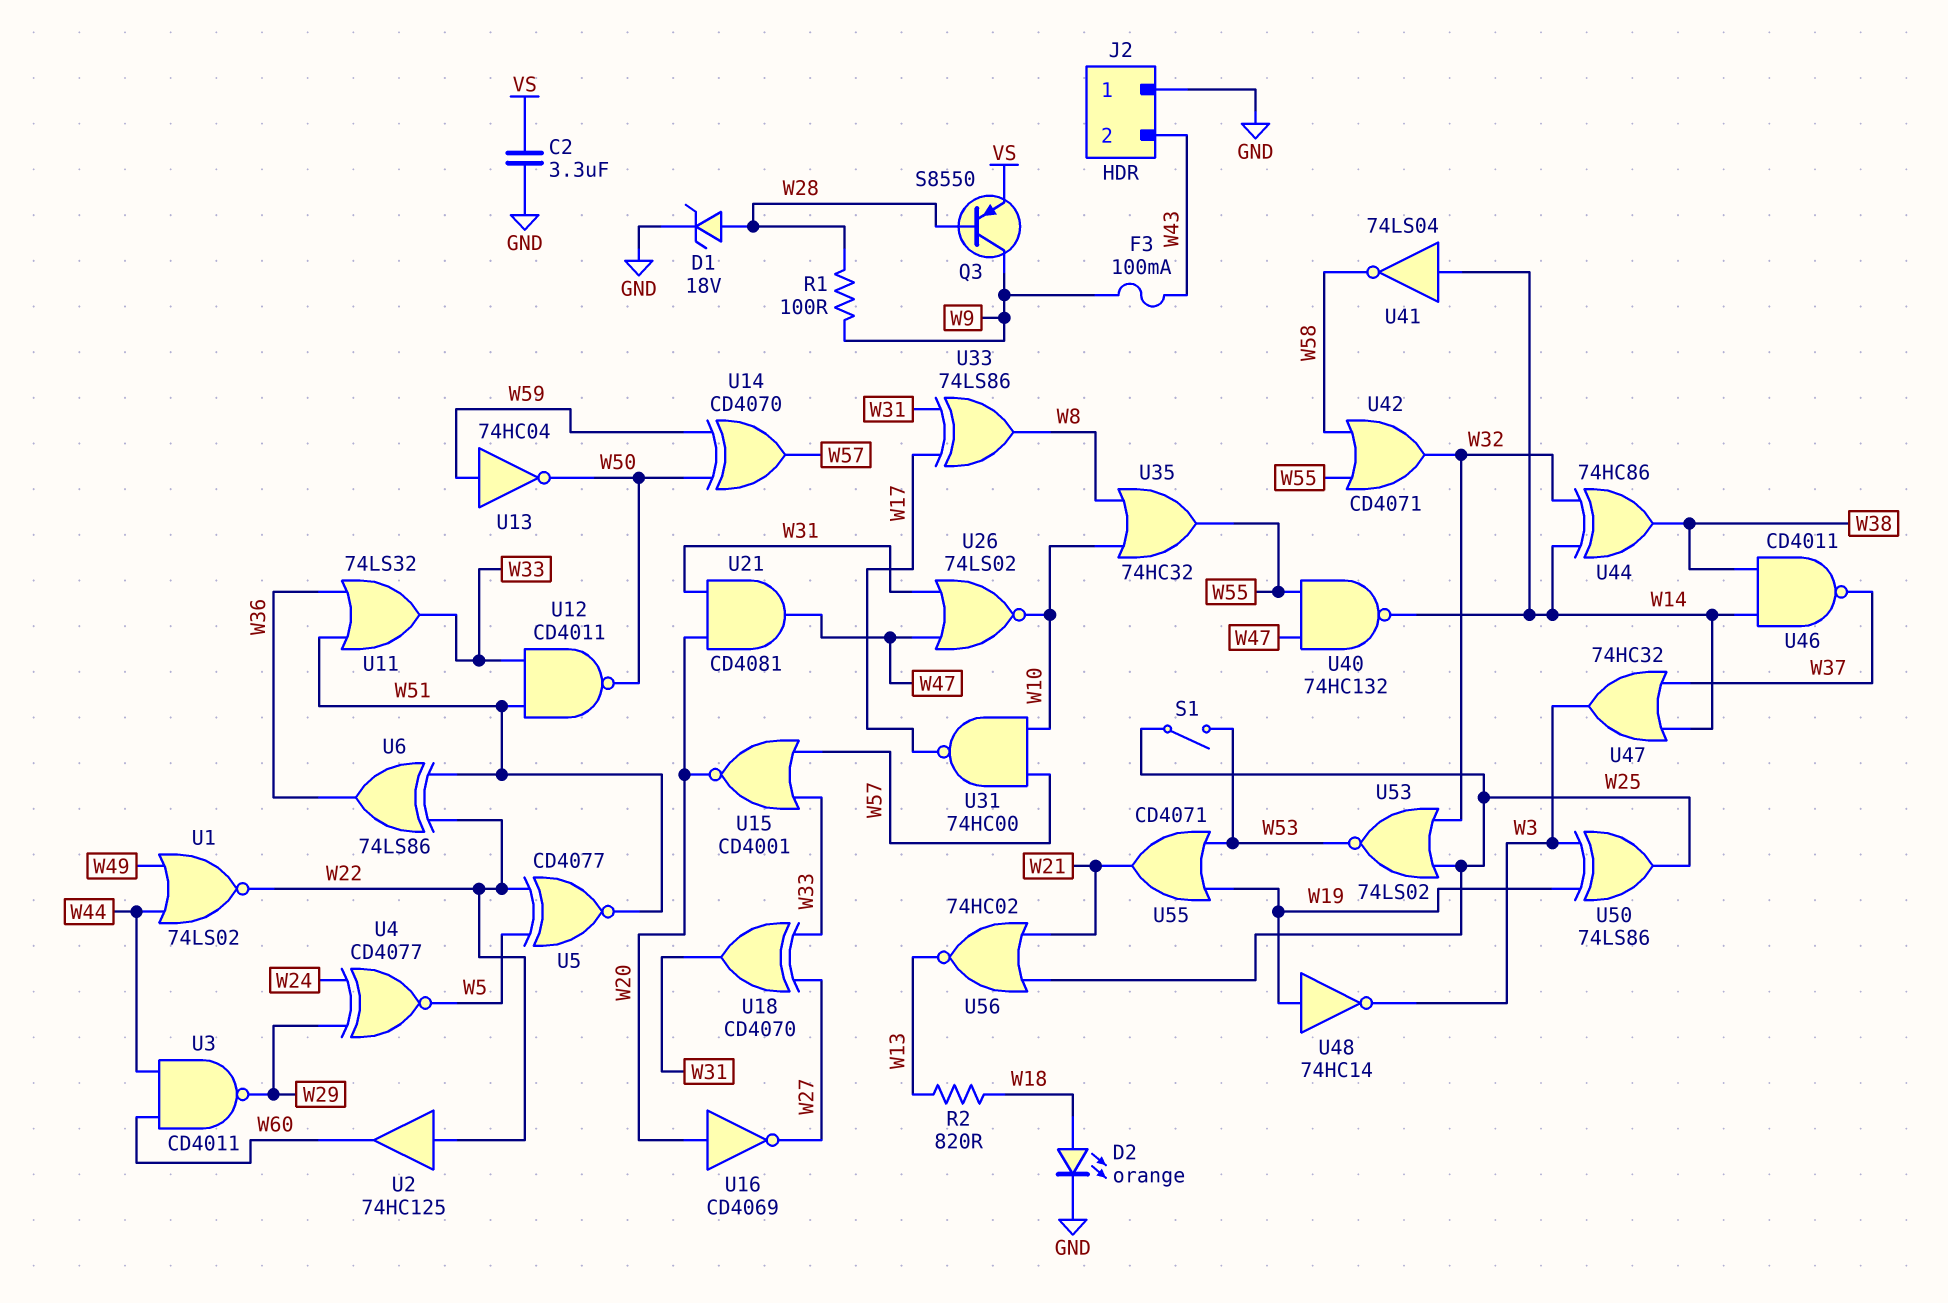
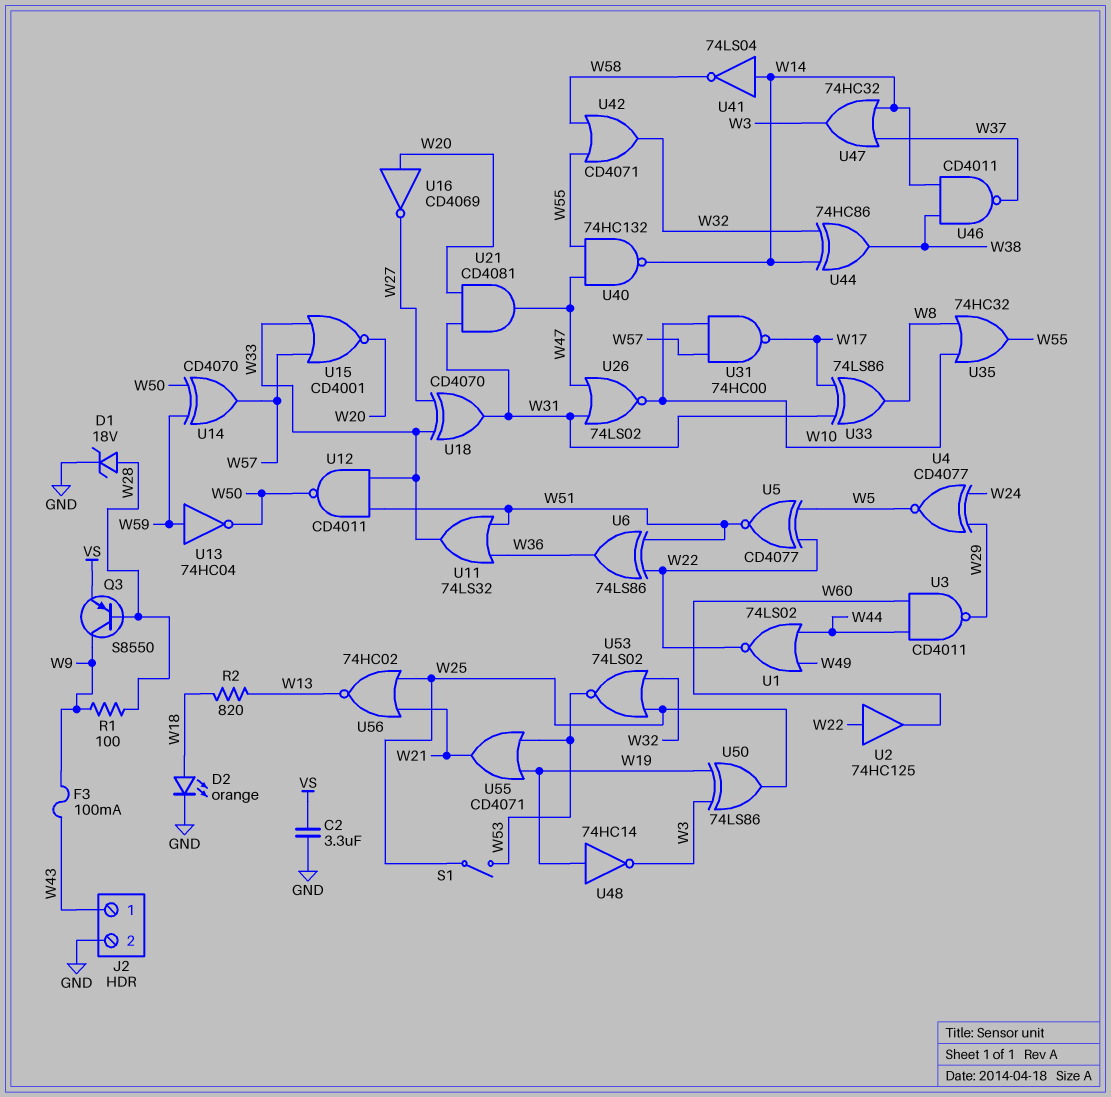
J2 pin 1: GND -> W43
J2 pin 2: W43 -> GND

